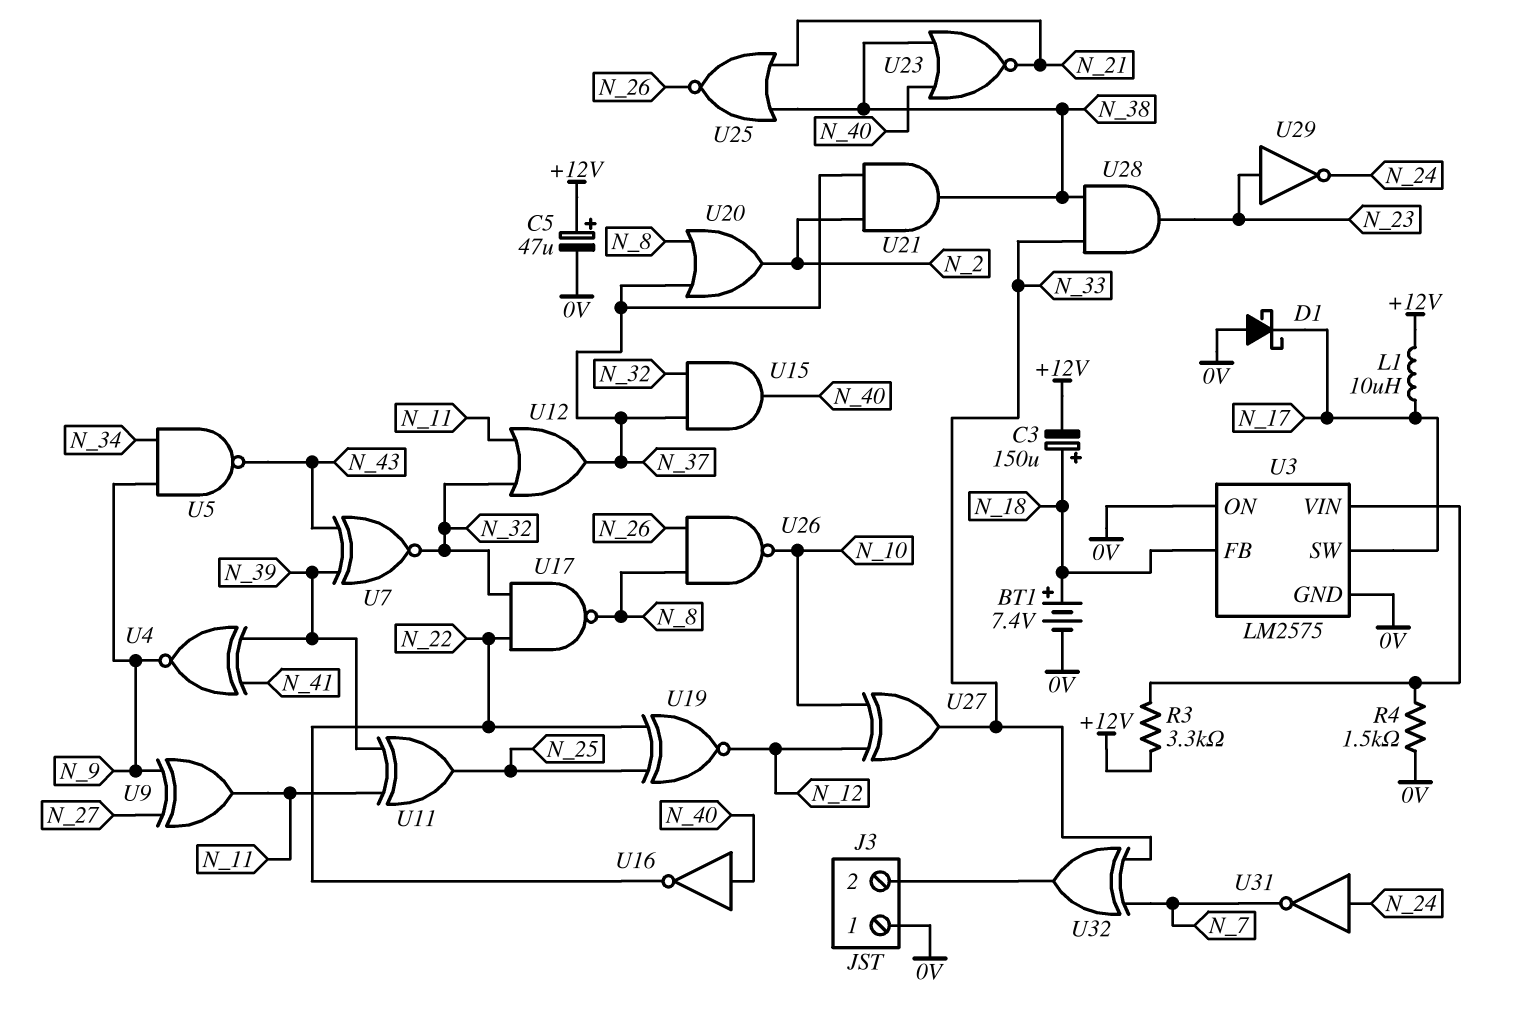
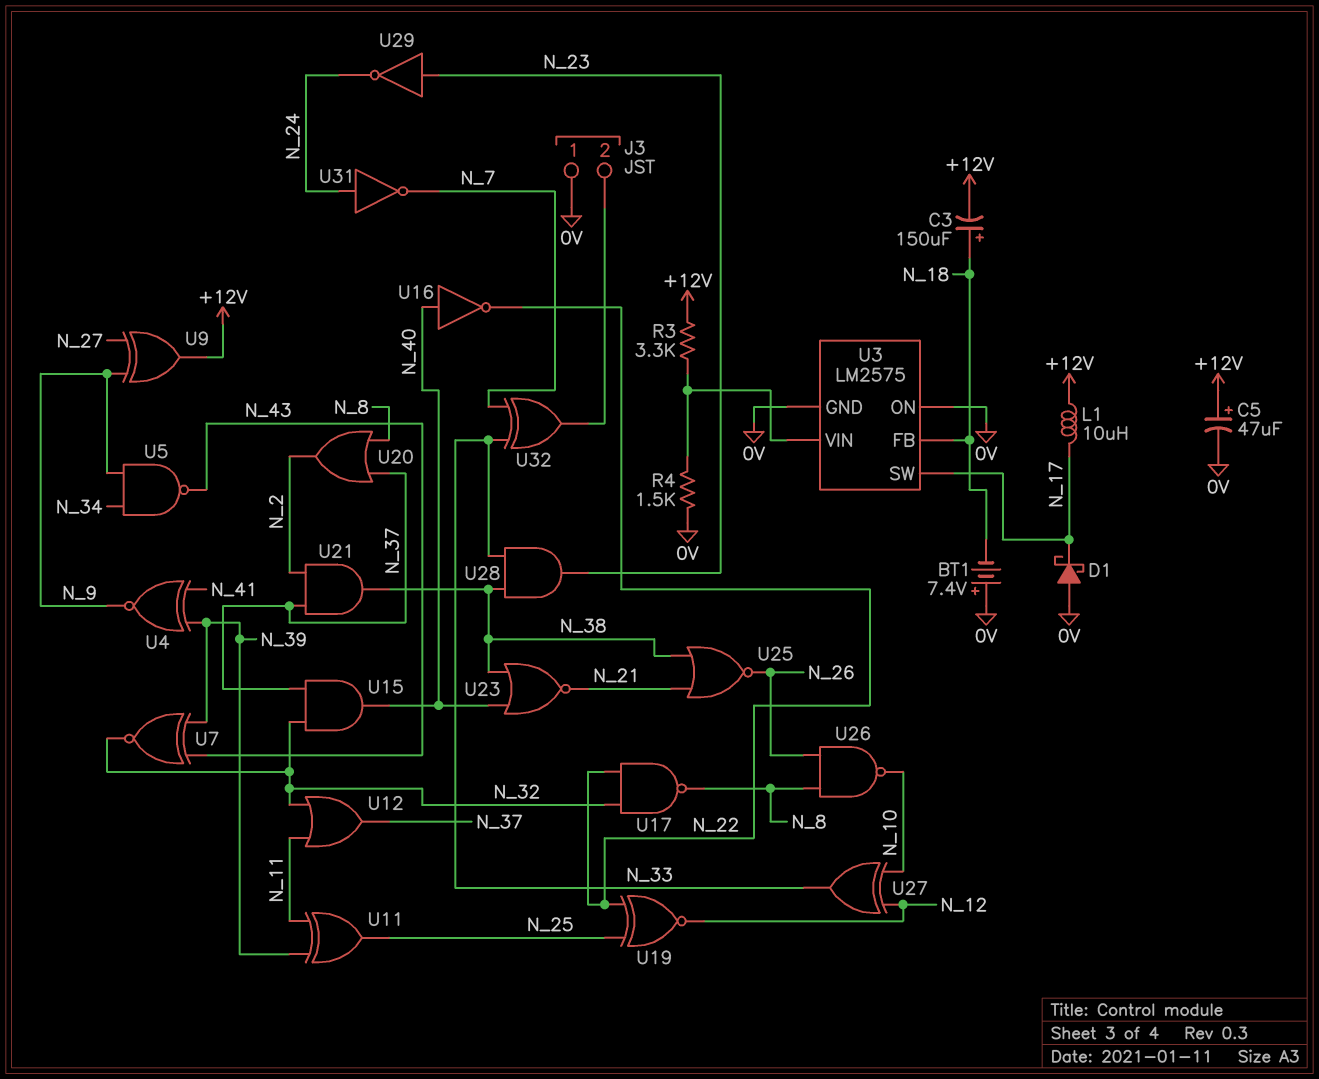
BT1: 7.4V (plus N_18, minus 0V) -> 7.4V (plus 0V, minus N_18)
U9: XOR (in N_9, in N_27, out N_11) -> XOR (in N_9, in N_27, out +12V)

